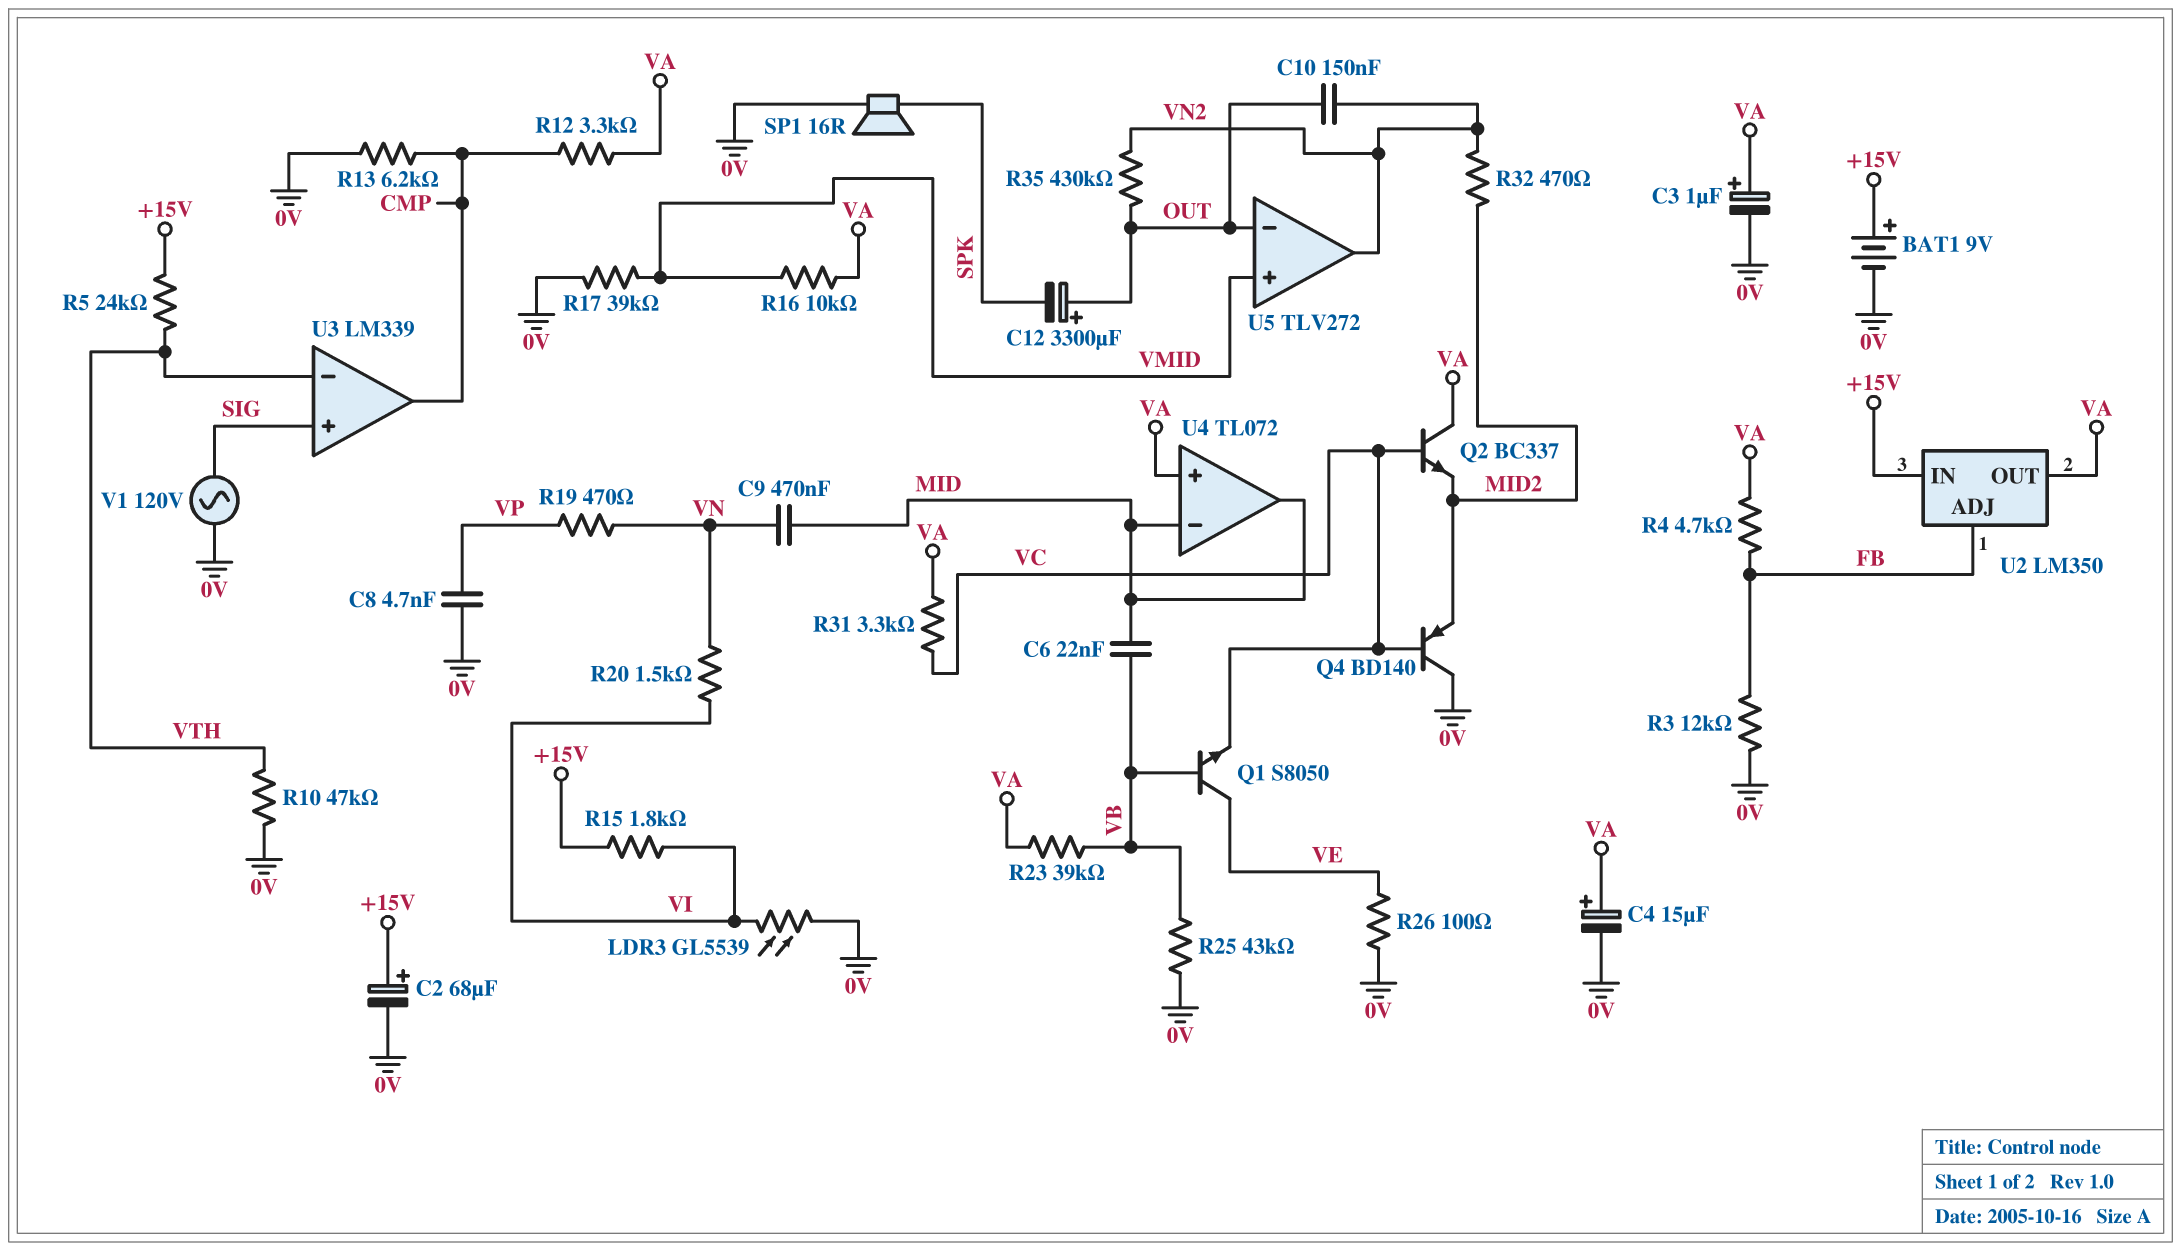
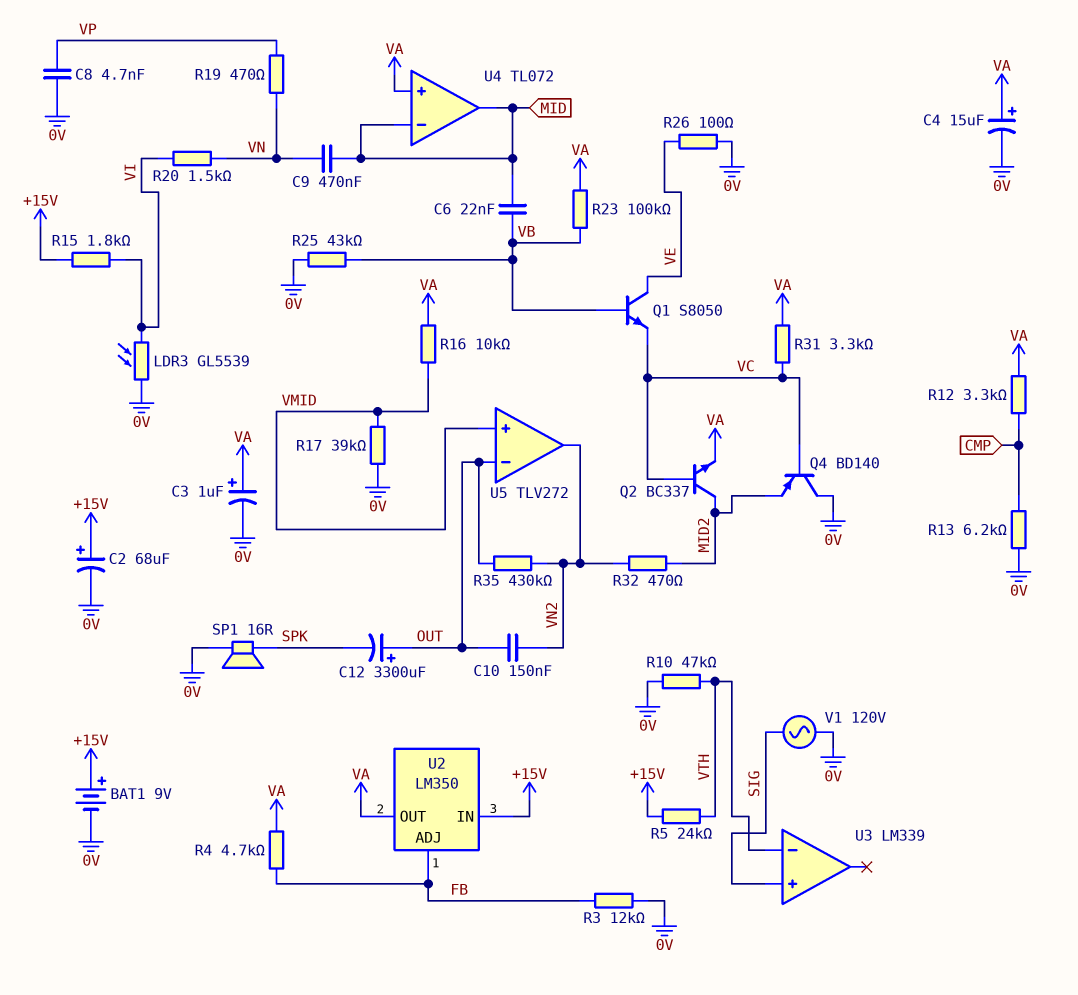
Q2: NPN BC337 (B VC, C VA, E MID2) -> NPN BC337 (B VC, C MID2, E VA)
R23: 39k (VA, VB) -> 100k (VA, VB)
U3 pin out: CMP -> none

